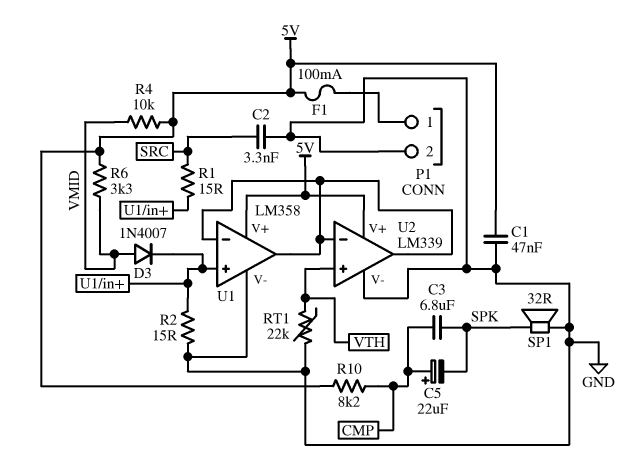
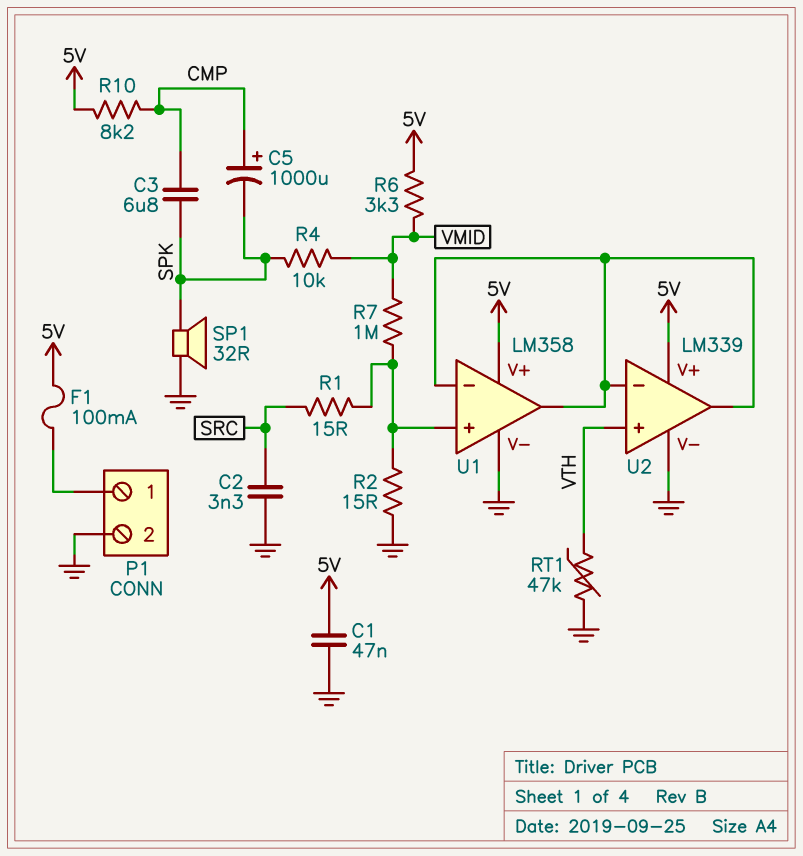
C5: 22uF (plus CMP, minus SPK) -> 1000uF (plus CMP, minus SPK)
D3: diode 1N4007 (A VMID, K U1/in+) -> none
R4: 10k (5V, VMID) -> 10k (SPK, VMID)
R7: none -> 1M (U1/in+, VMID)
RT1: 22k (GND, VTH) -> 47k (GND, VTH)

